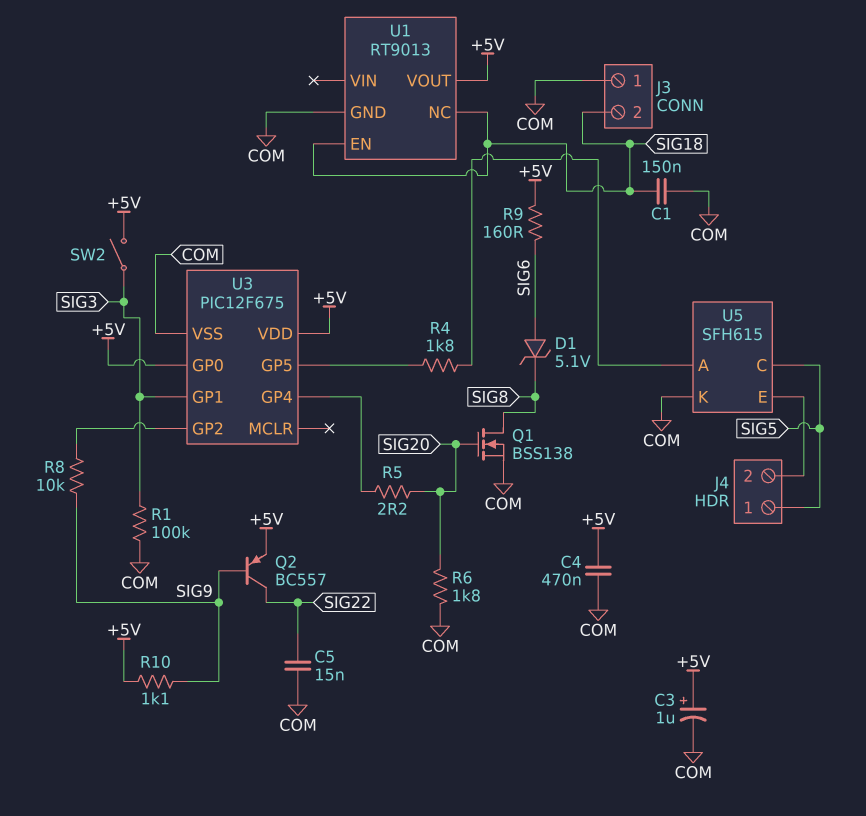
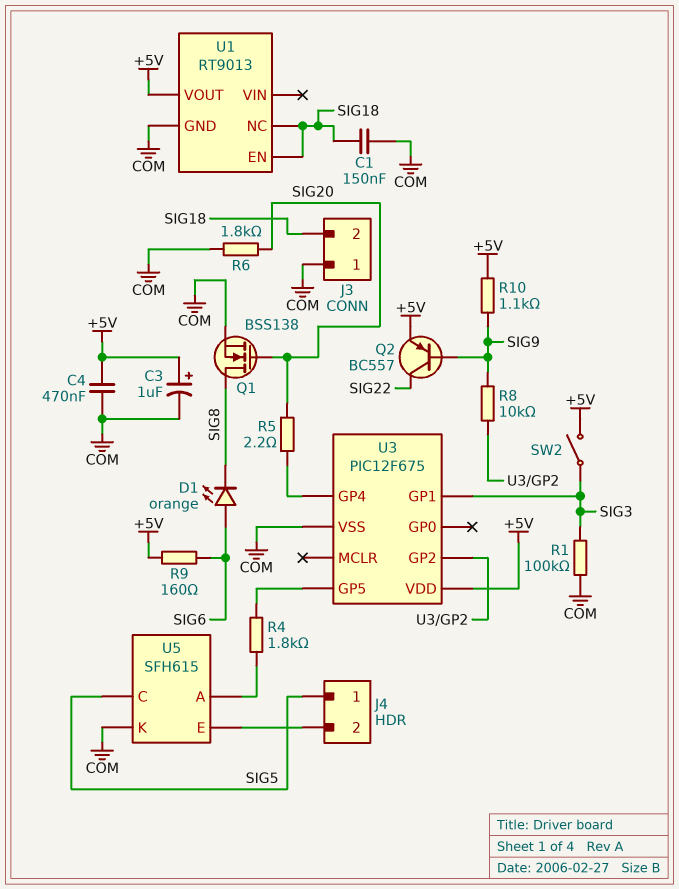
C5: 15nF (COM, SIG22) -> none
D1: zener 5.1V (A SIG6, K SIG8) -> LED orange (A SIG6, K SIG8)
U3 pin GP0: +5V -> none

